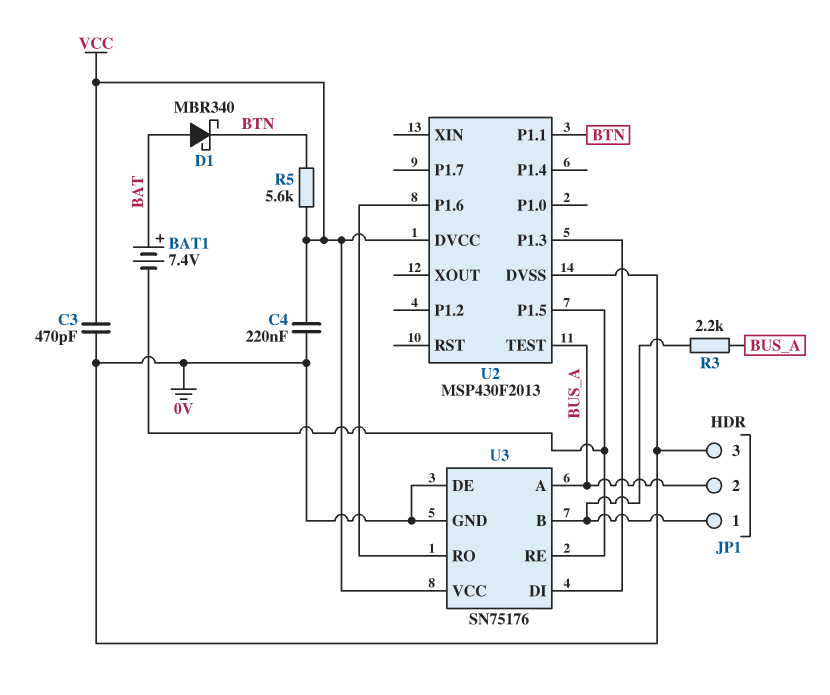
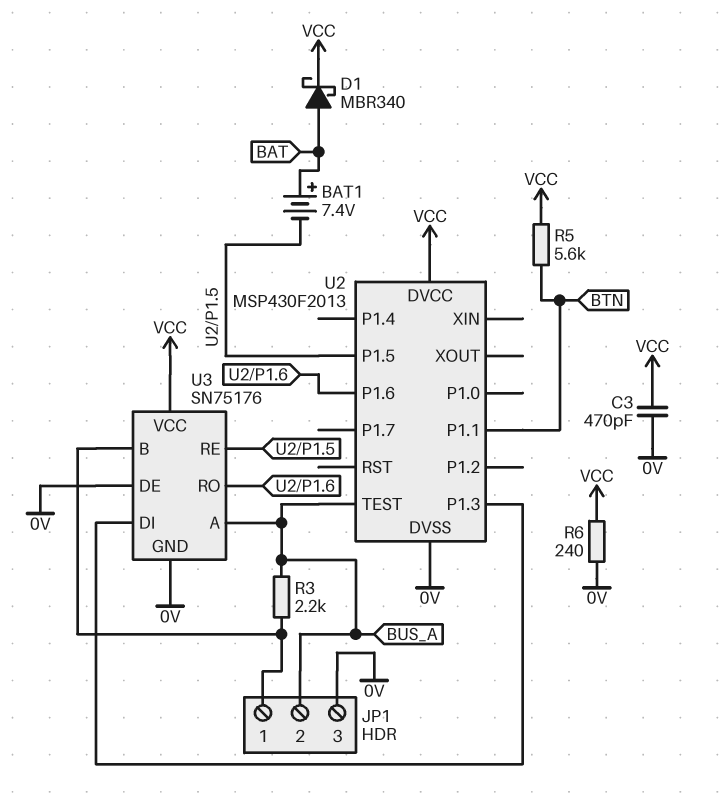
C4: 220nF (0V, VCC) -> none
D1: schottky MBR340 (A BAT, K BTN) -> schottky MBR340 (A BAT, K VCC)
R6: none -> 240 (0V, VCC)

